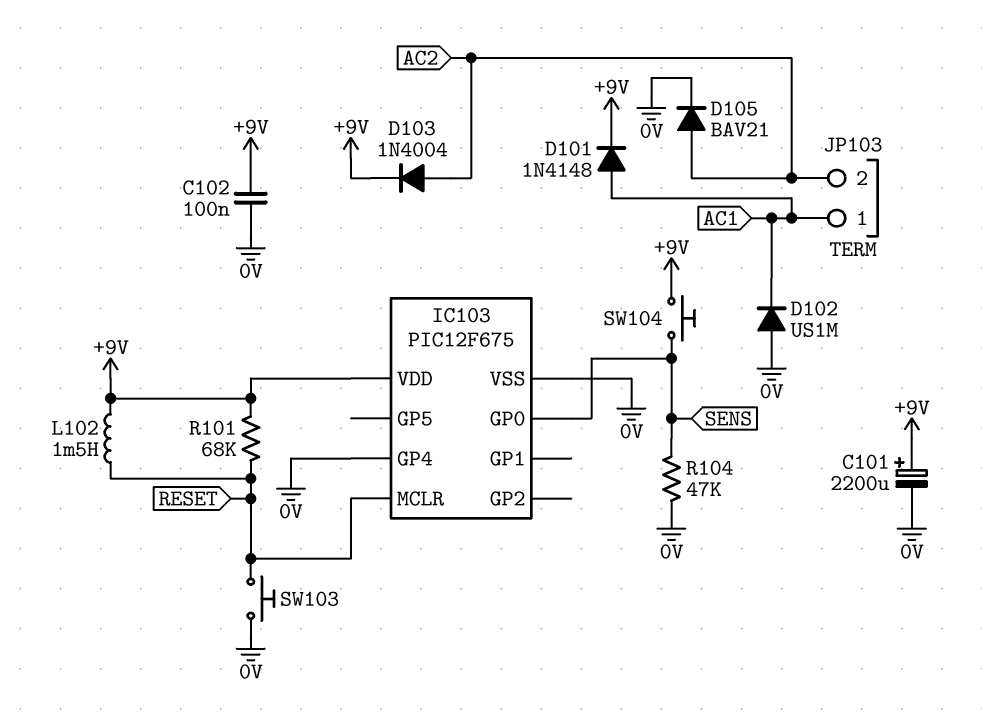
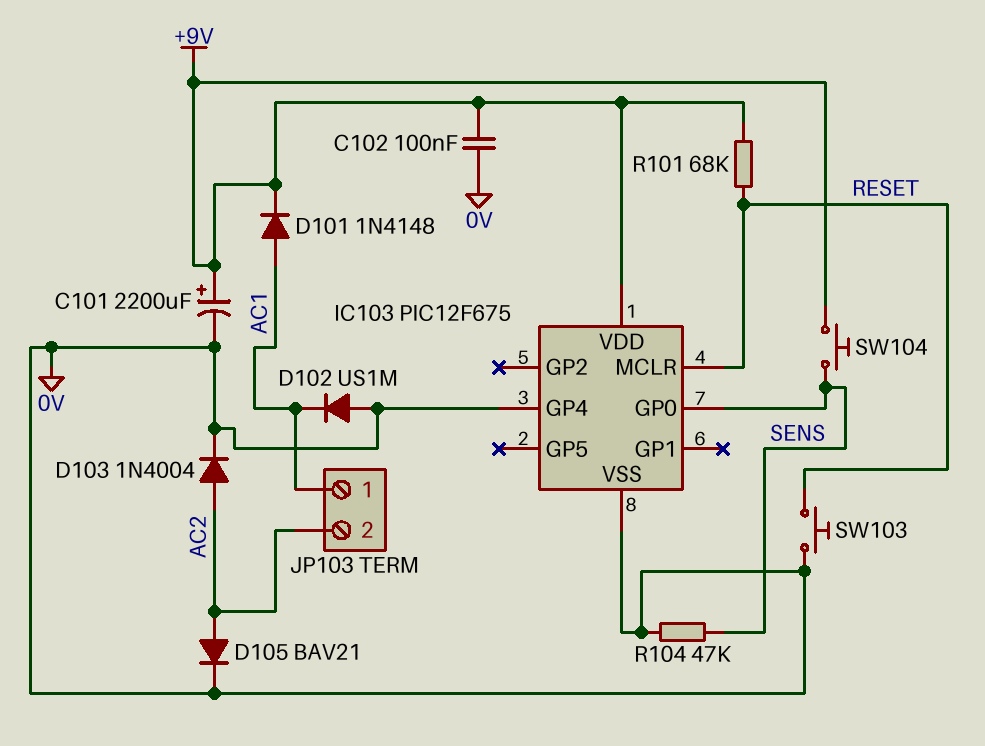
D103: diode 1N4004 (A AC2, K +9V) -> diode 1N4004 (A AC2, K 0V)
L102: 1.5mH (+9V, RESET) -> none

